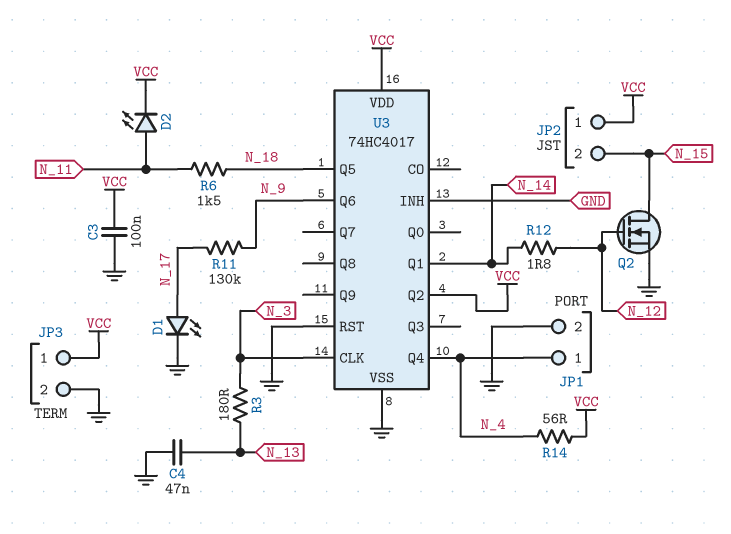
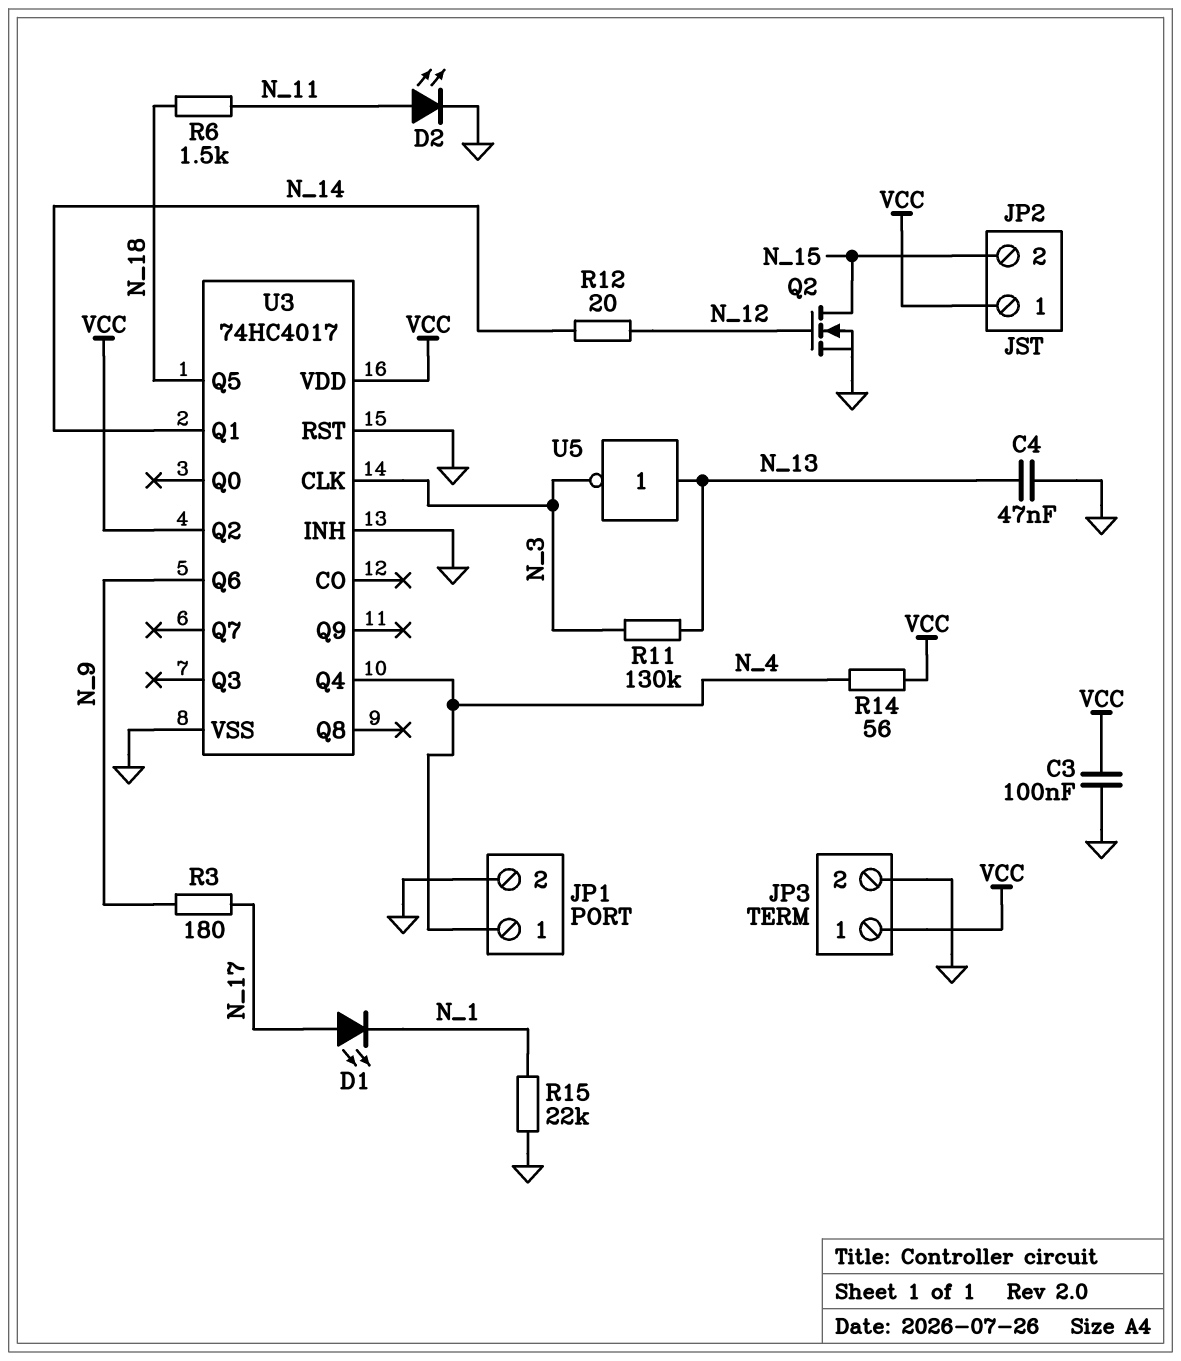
D1: LED (A N_17, K GND) -> LED (A N_17, K N_1)
D2: LED (A N_11, K VCC) -> LED (A N_11, K GND)
R3: 180 (N_3, N_13) -> 180 (N_9, N_17)
R11: 130k (N_9, N_17) -> 130k (N_3, N_13)
R12: 1.8 (N_12, N_14) -> 20 (N_12, N_14)
R15: none -> 22k (GND, N_1)
U5: none -> NOT (in N_13, out N_3)

